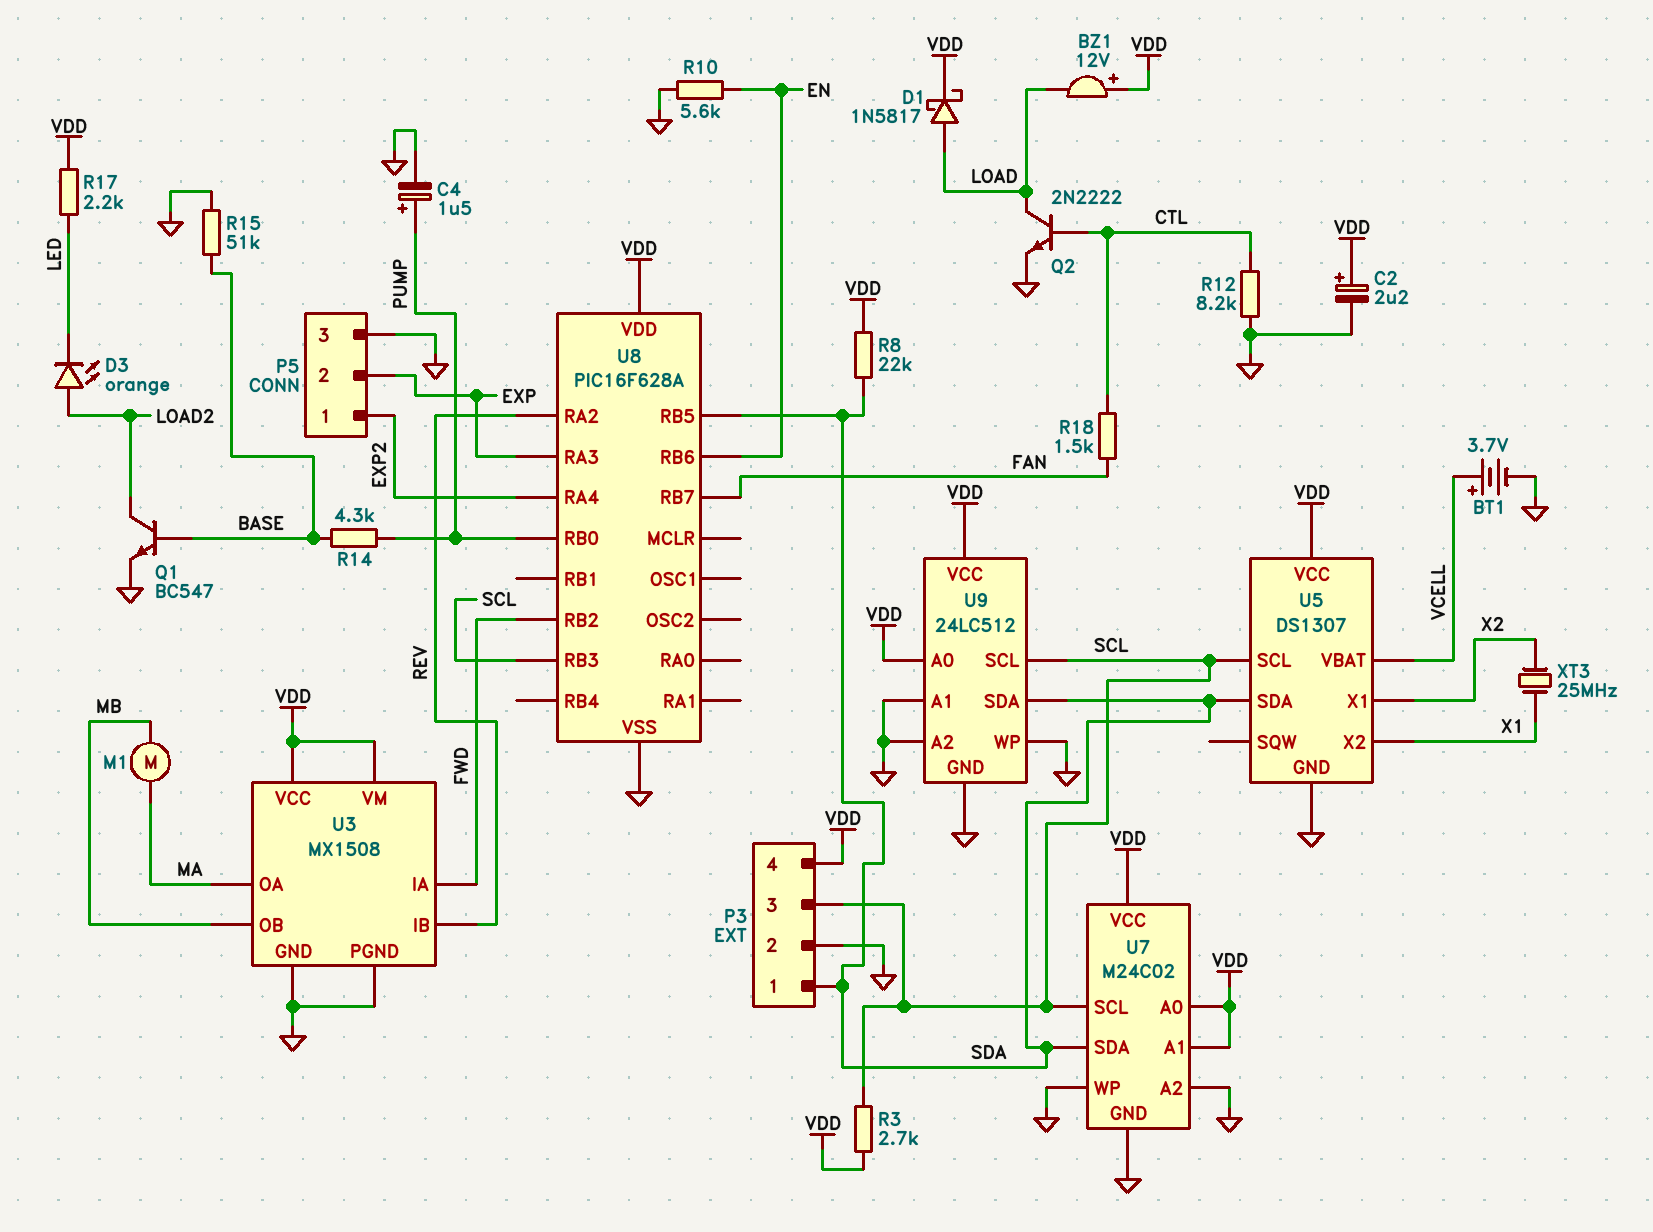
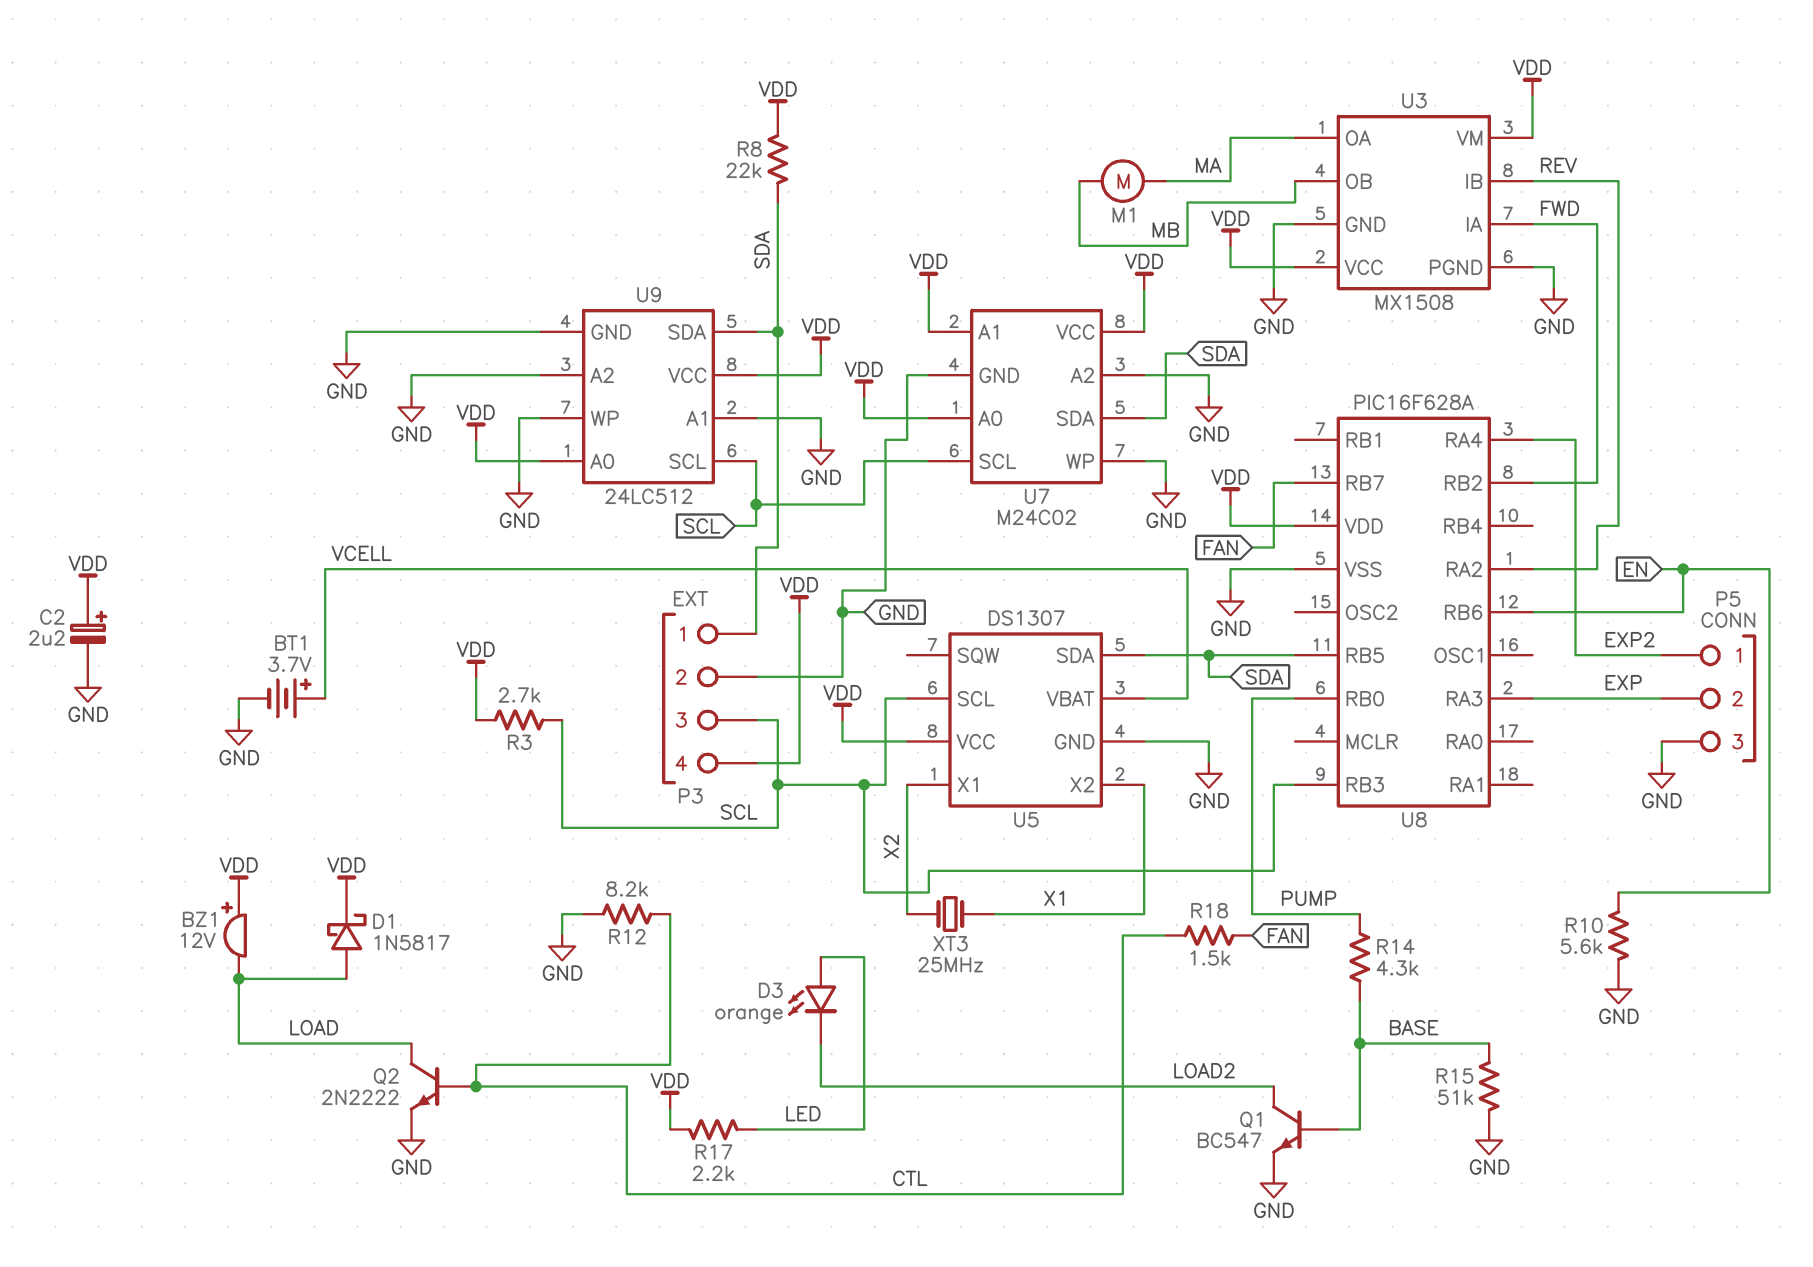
C4: 1.5uF (plus PUMP, minus GND) -> none
D3: LED orange (A LOAD2, K LED) -> LED orange (A LED, K LOAD2)

